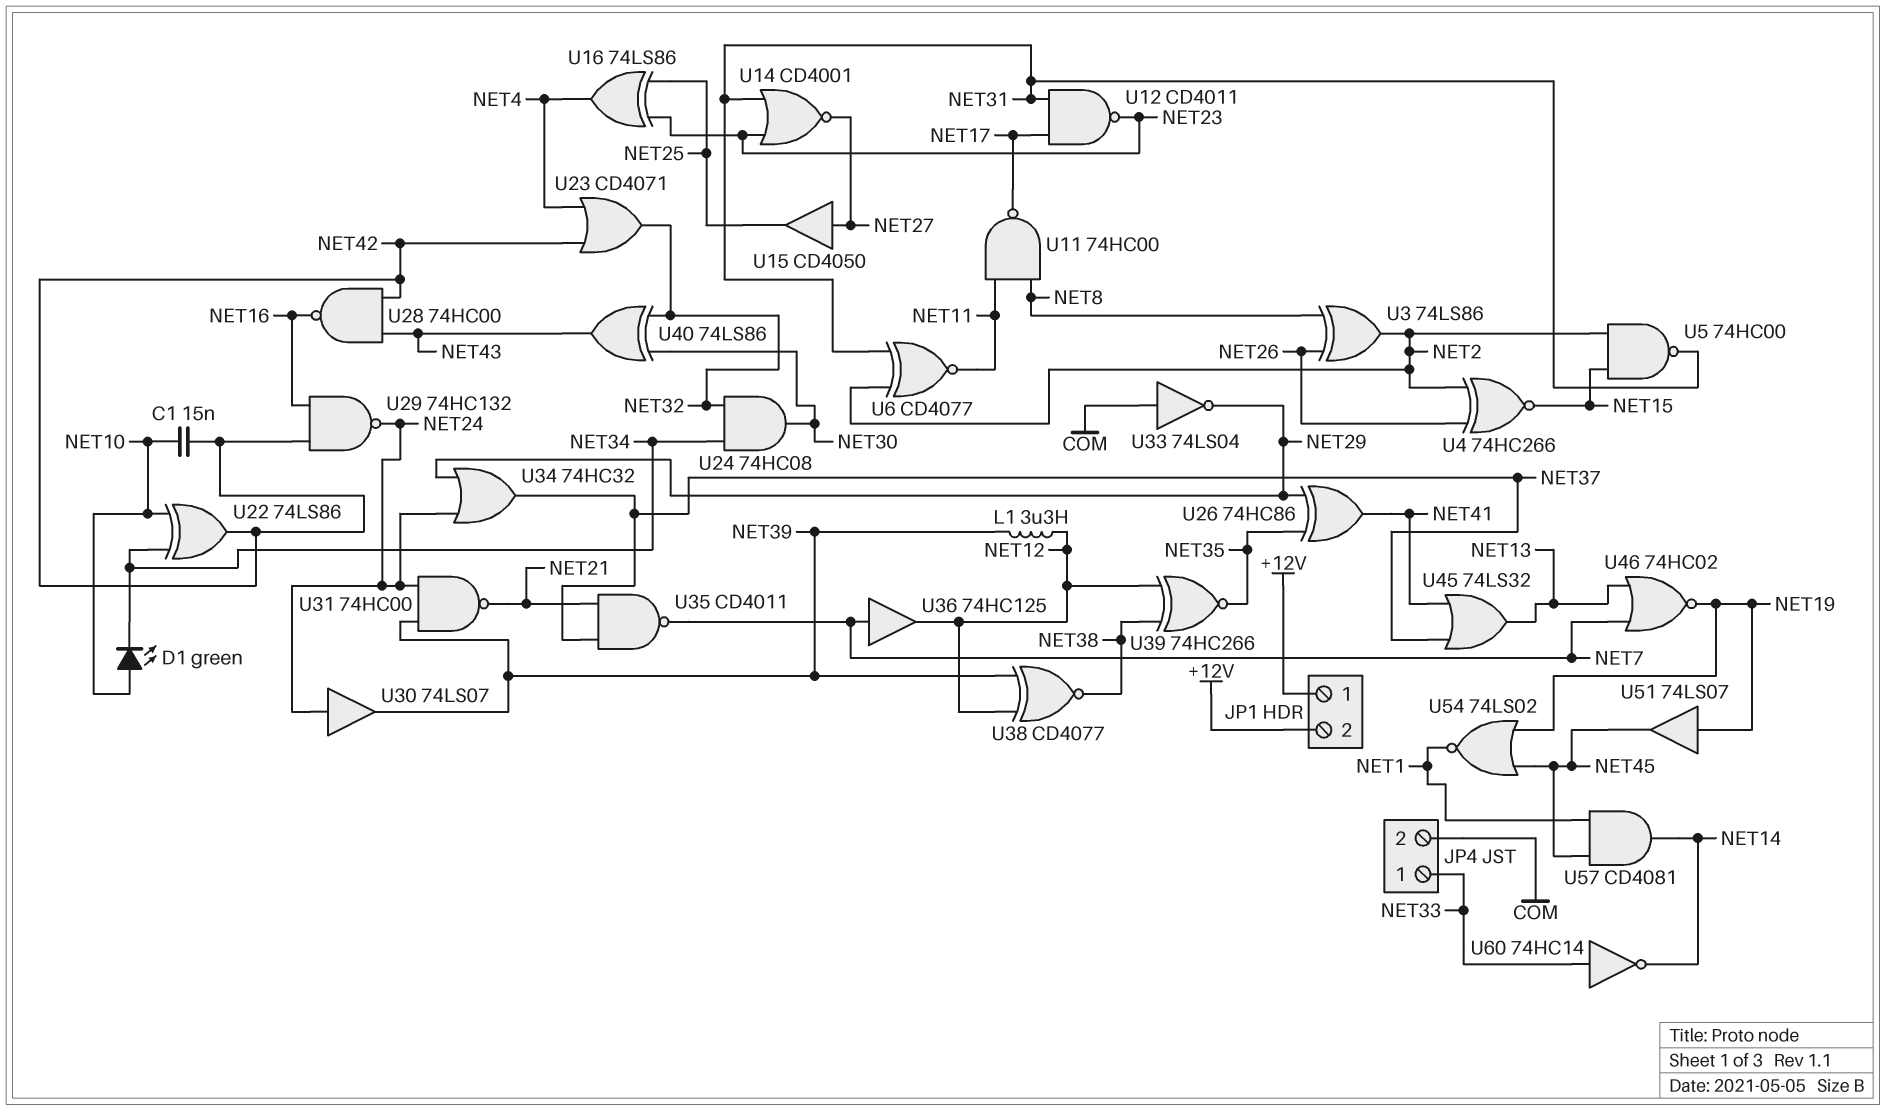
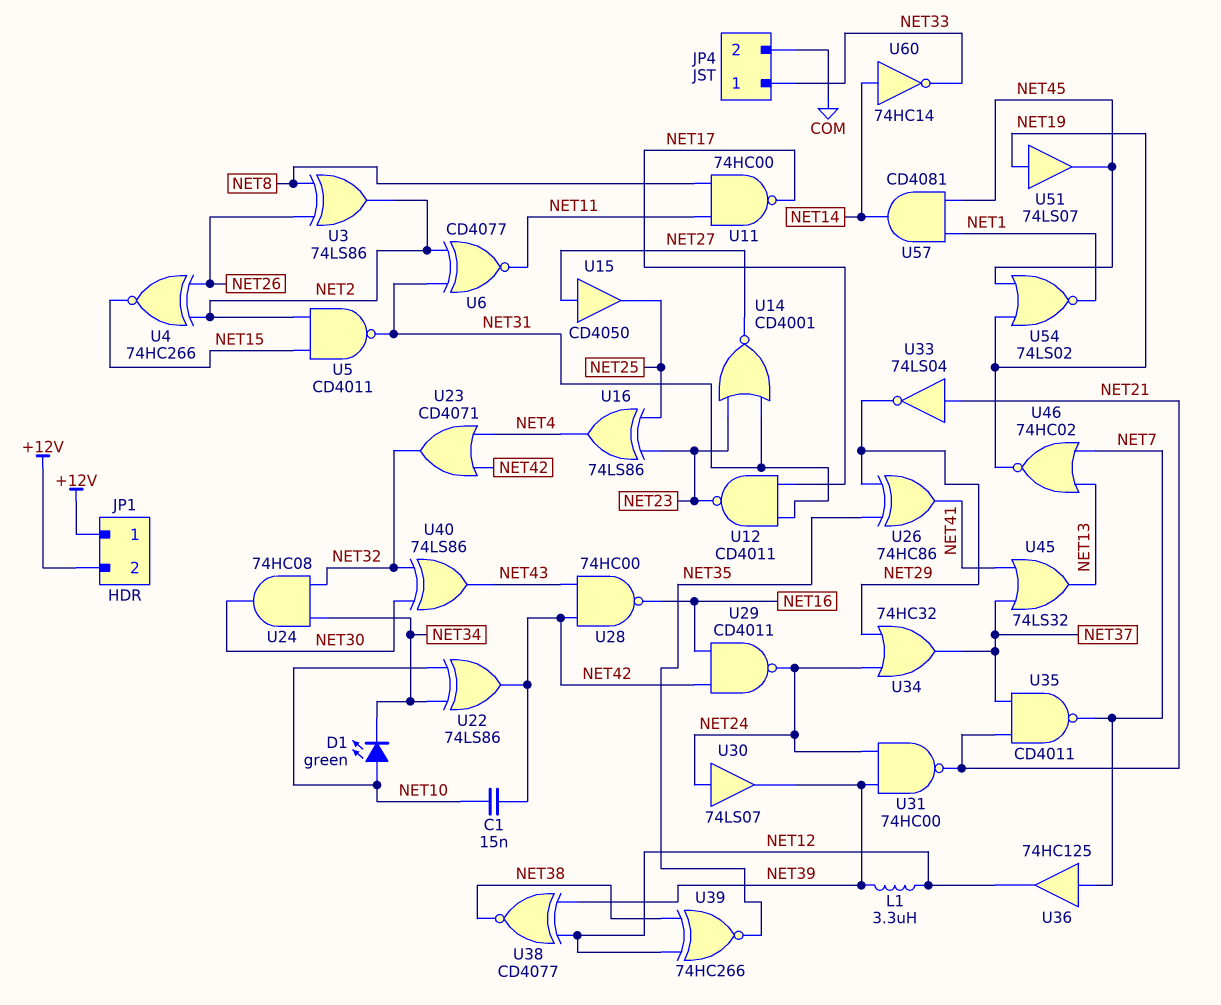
U5: NAND 74HC00 (in NET2, in NET15, out NET31) -> NAND CD4011 (in NET2, in NET15, out NET31)
U29: NAND 74HC132 (in NET16, in NET42, out NET24) -> NAND CD4011 (in NET16, in NET42, out NET24)
U33: NOT 74LS04 (in COM, out NET29) -> NOT 74LS04 (in NET21, out NET29)
U60: NOT 74HC14 (in NET33, out NET14) -> NOT 74HC14 (in NET14, out NET33)

